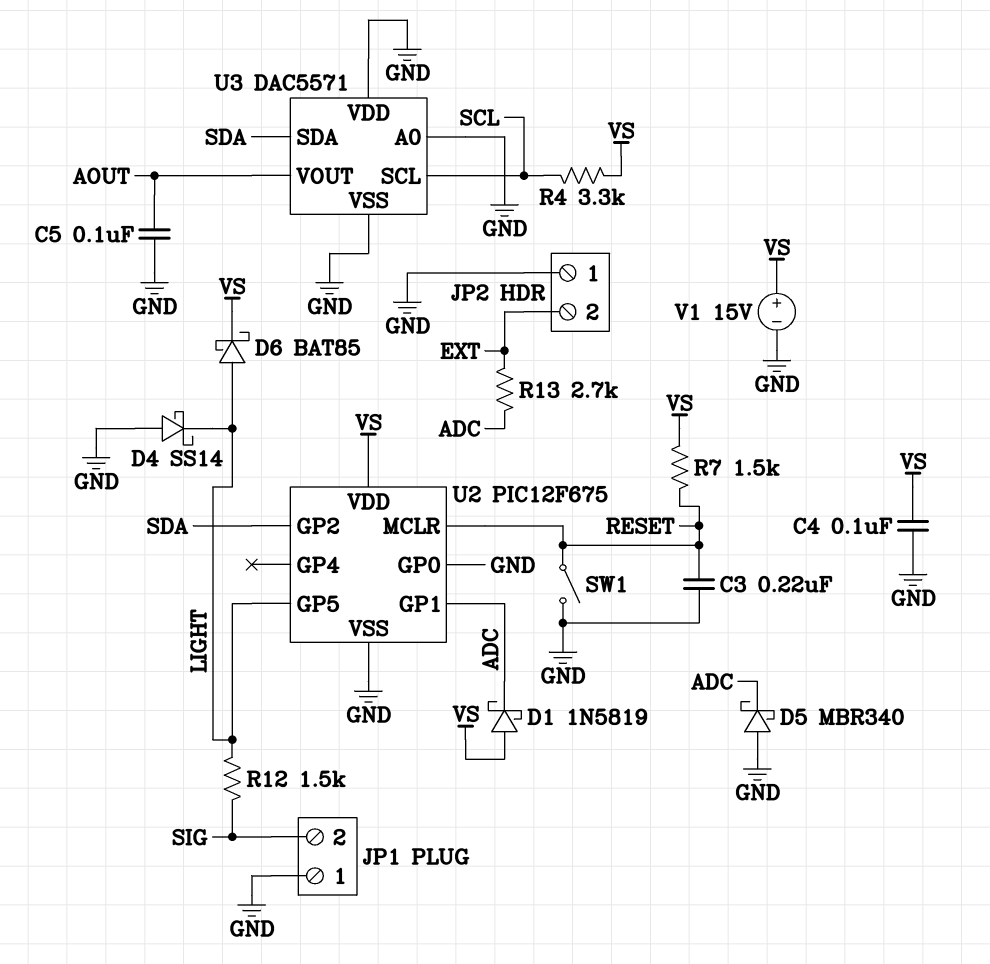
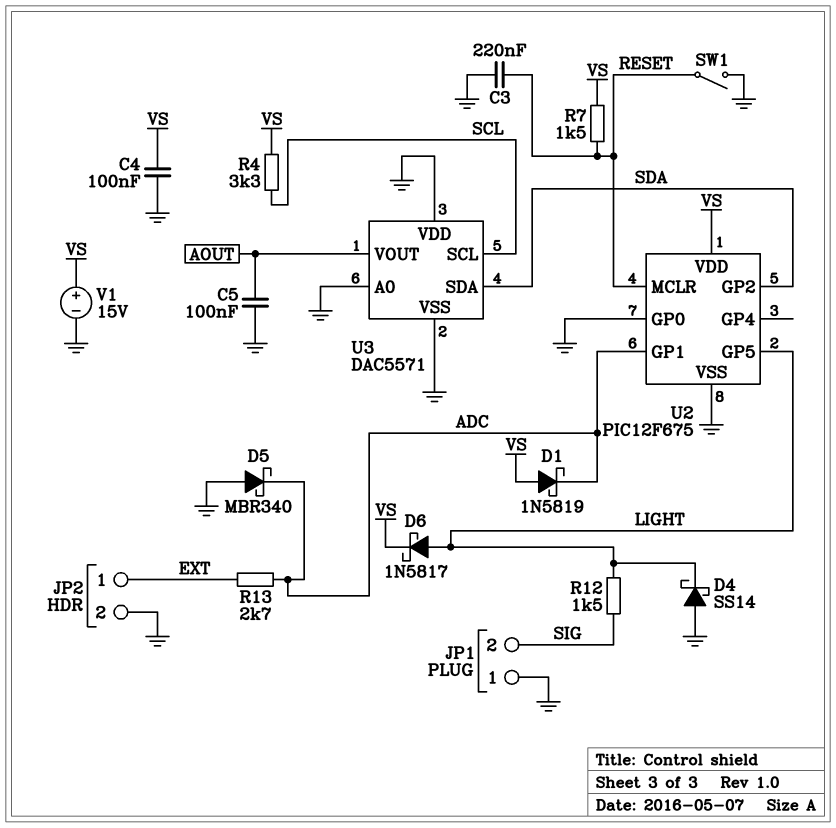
D6: schottky BAT85 (A LIGHT, K VS) -> schottky 1N5817 (A LIGHT, K VS)
JP2 pin 1: GND -> EXT
JP2 pin 2: EXT -> GND

